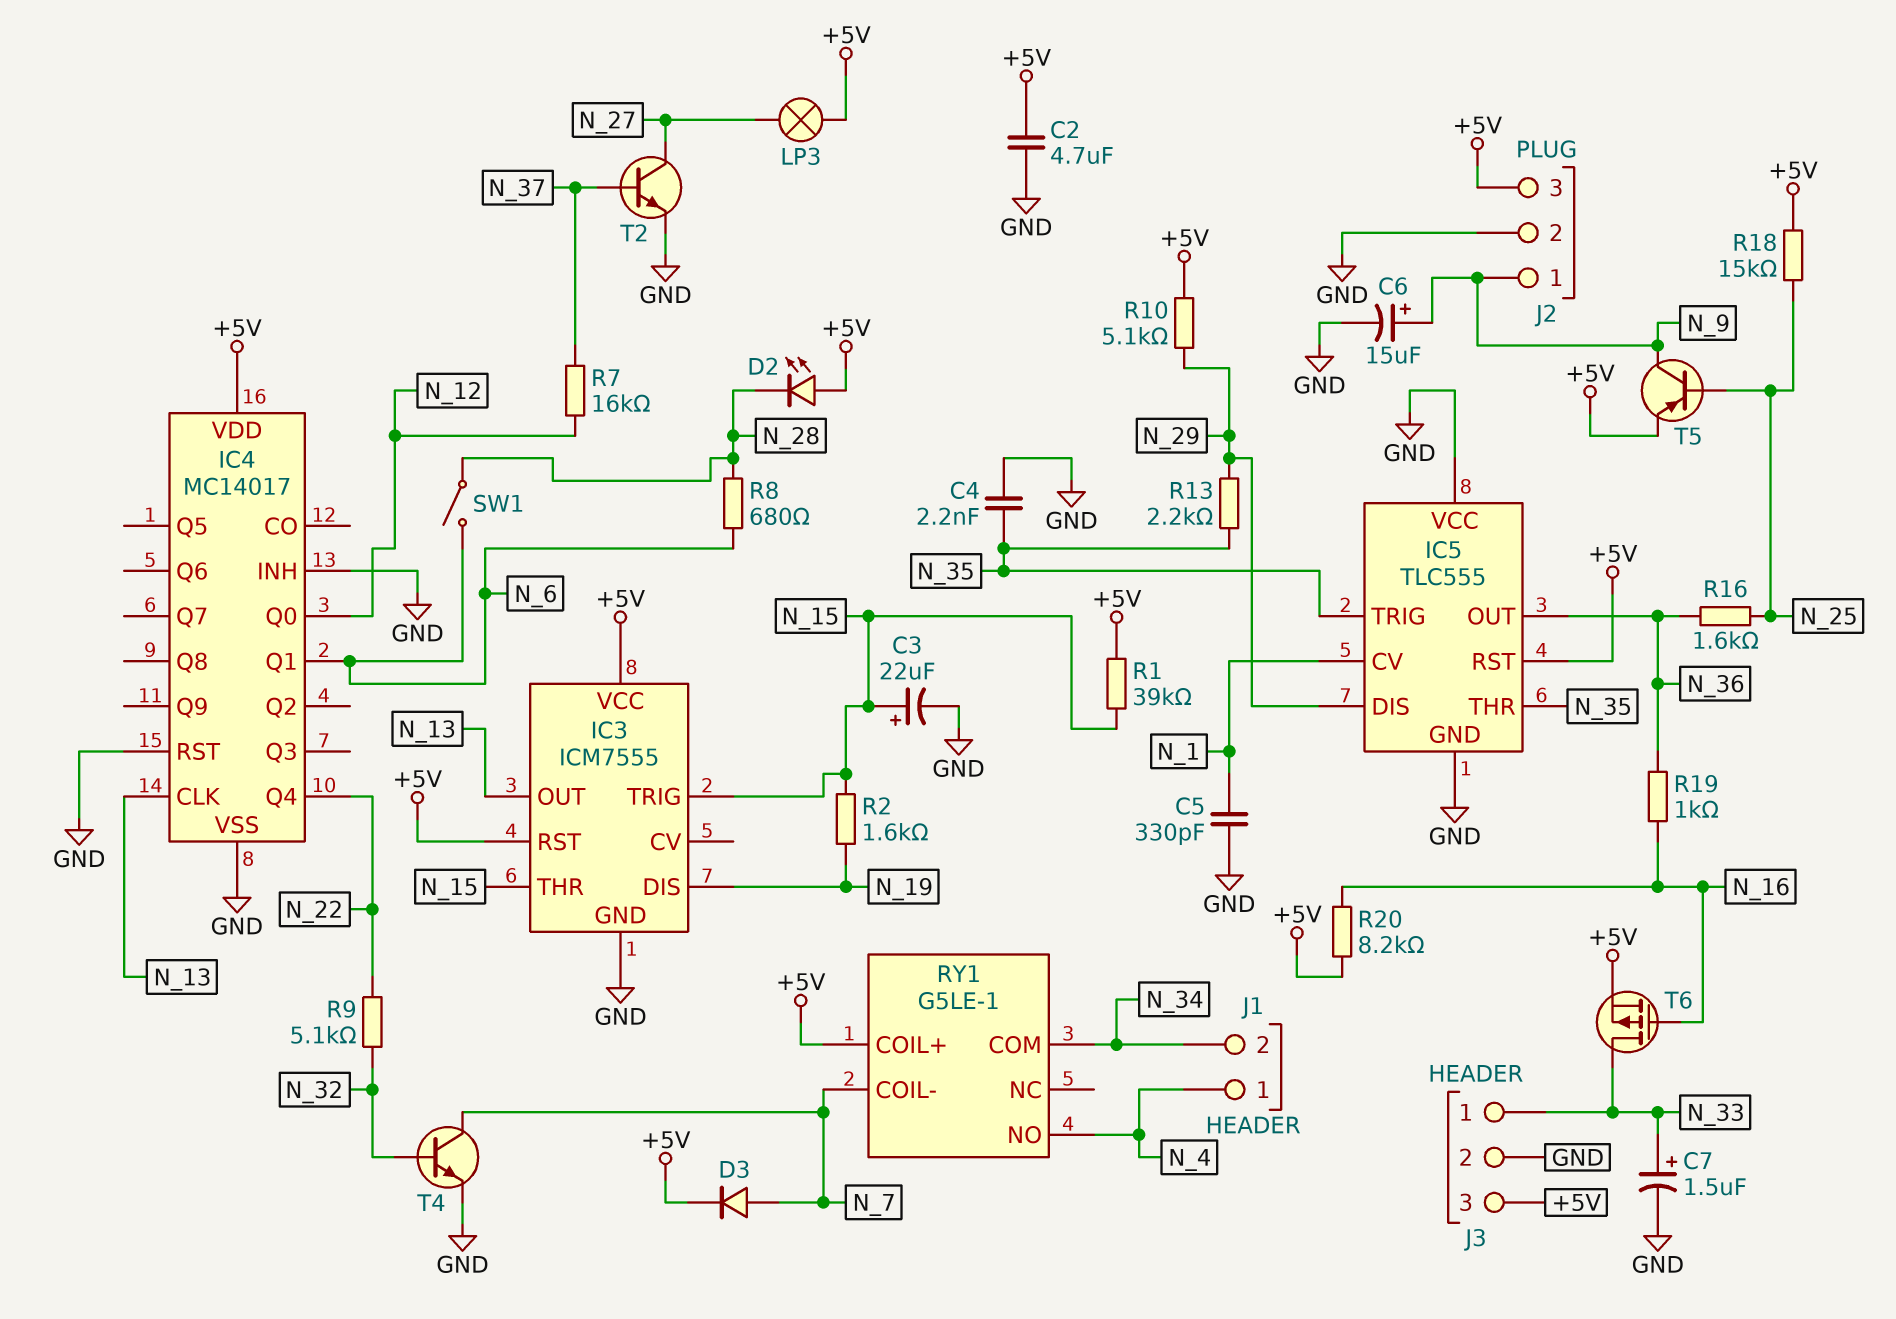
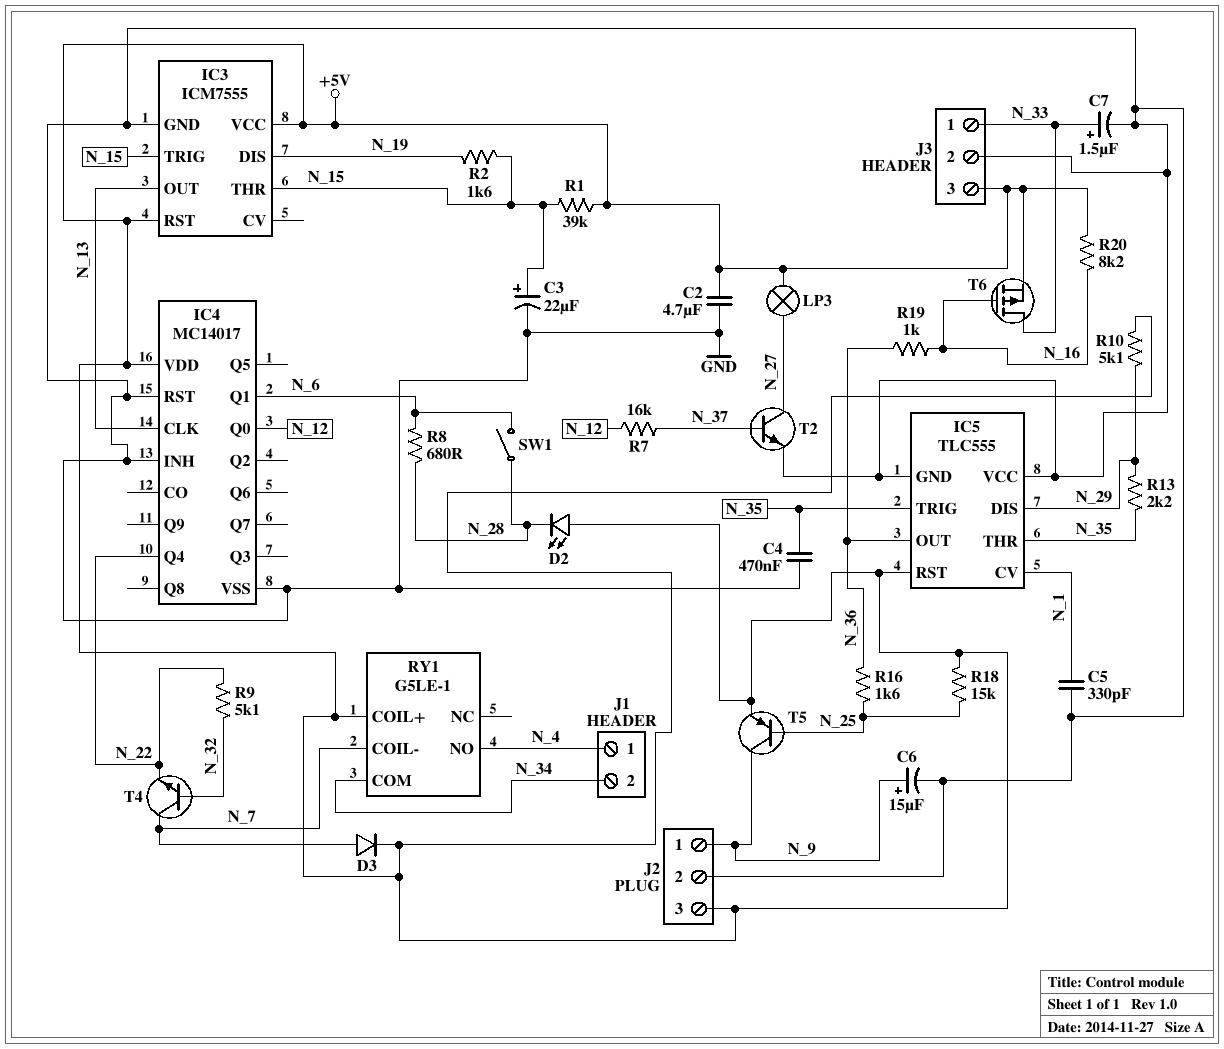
C4: 2.2nF (GND, N_35) -> 470nF (GND, N_35)
T4: NPN (B N_32, C N_7, E GND) -> NPN (B N_32, C N_7, E N_22)

